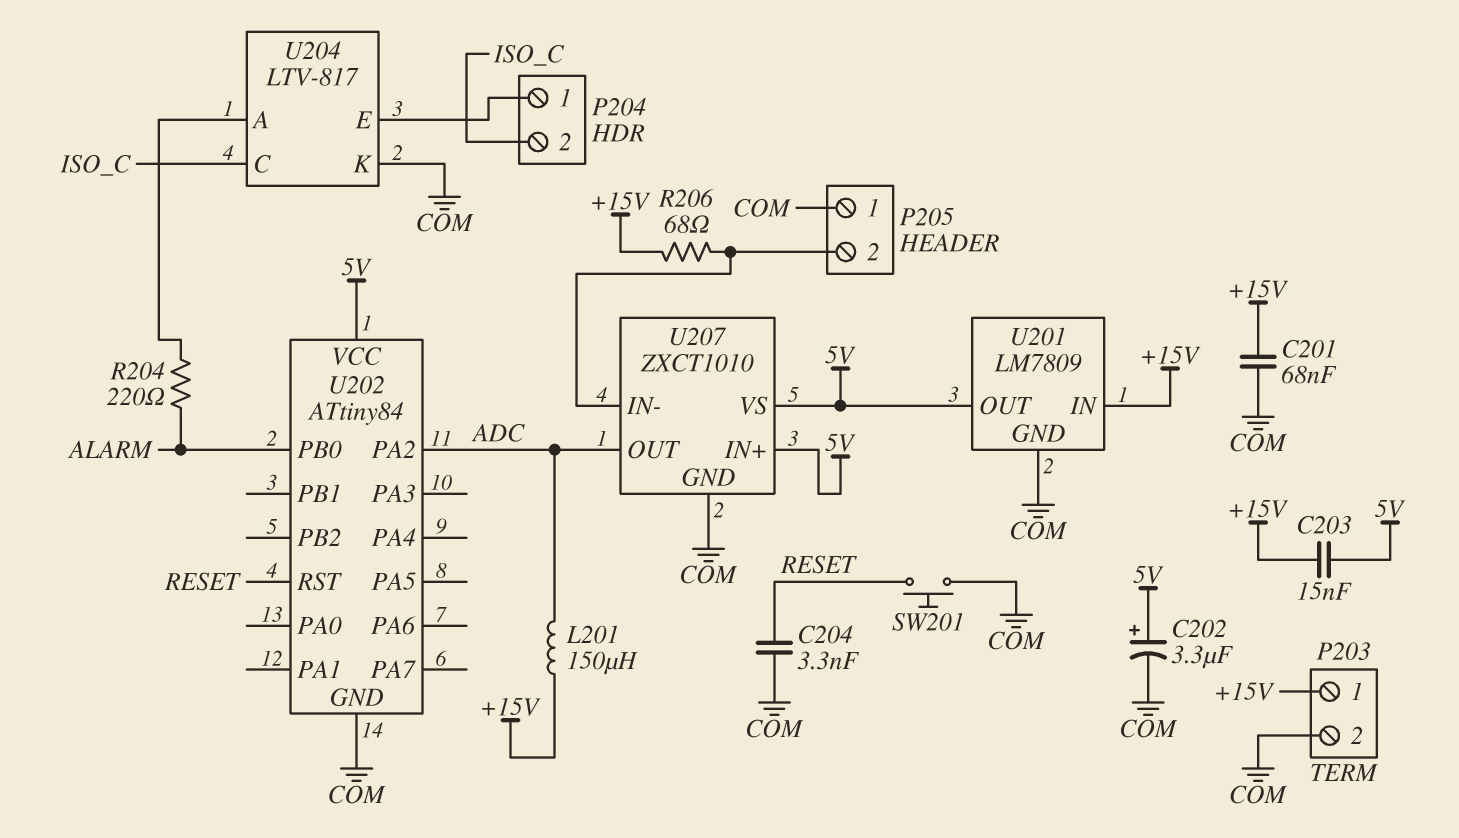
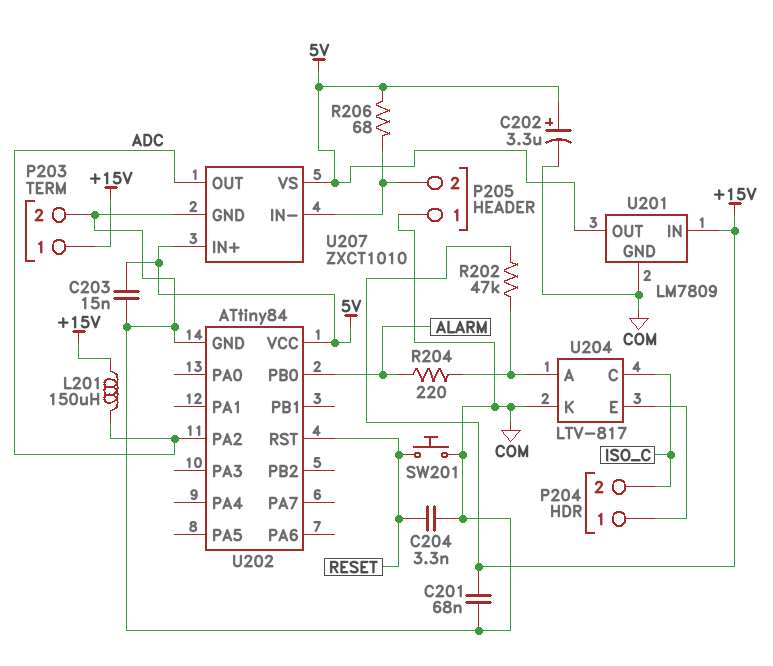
C203: 15nF (+15V, 5V) -> 15nF (5V, COM)
R202: none -> 47k (+15V, U204/A)
R206: 68 (+15V, P205/2) -> 68 (5V, P205/2)

